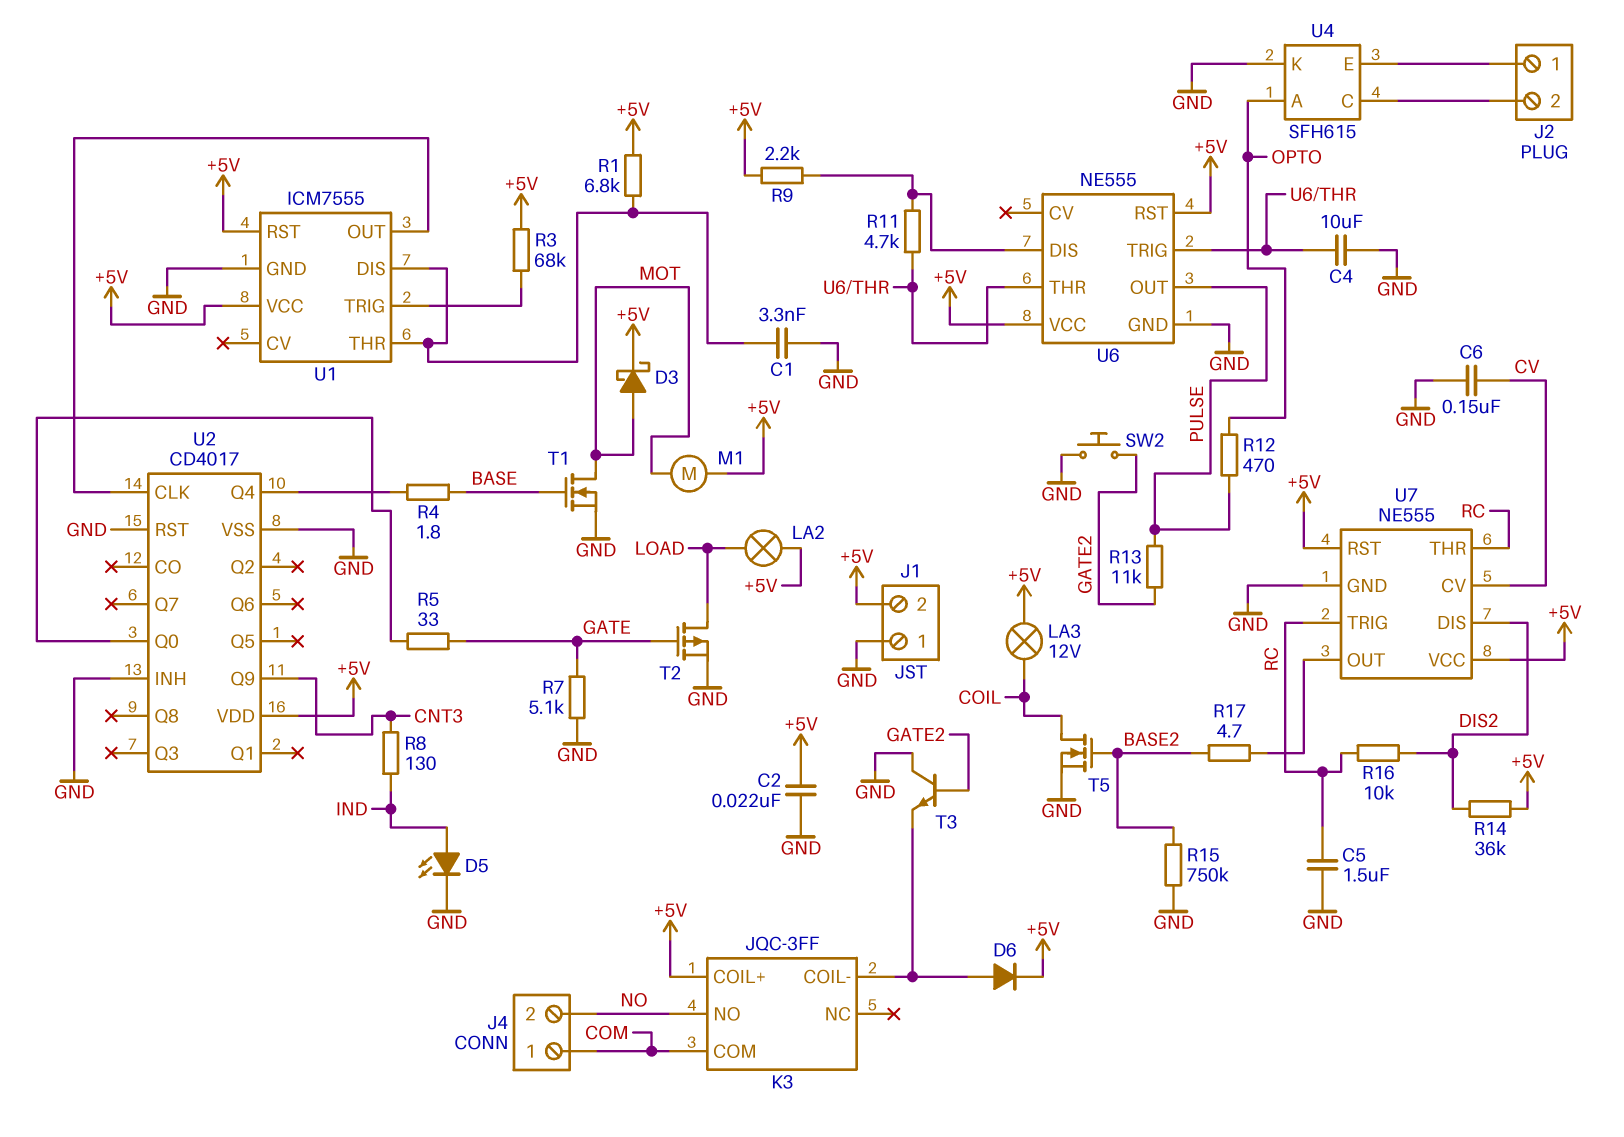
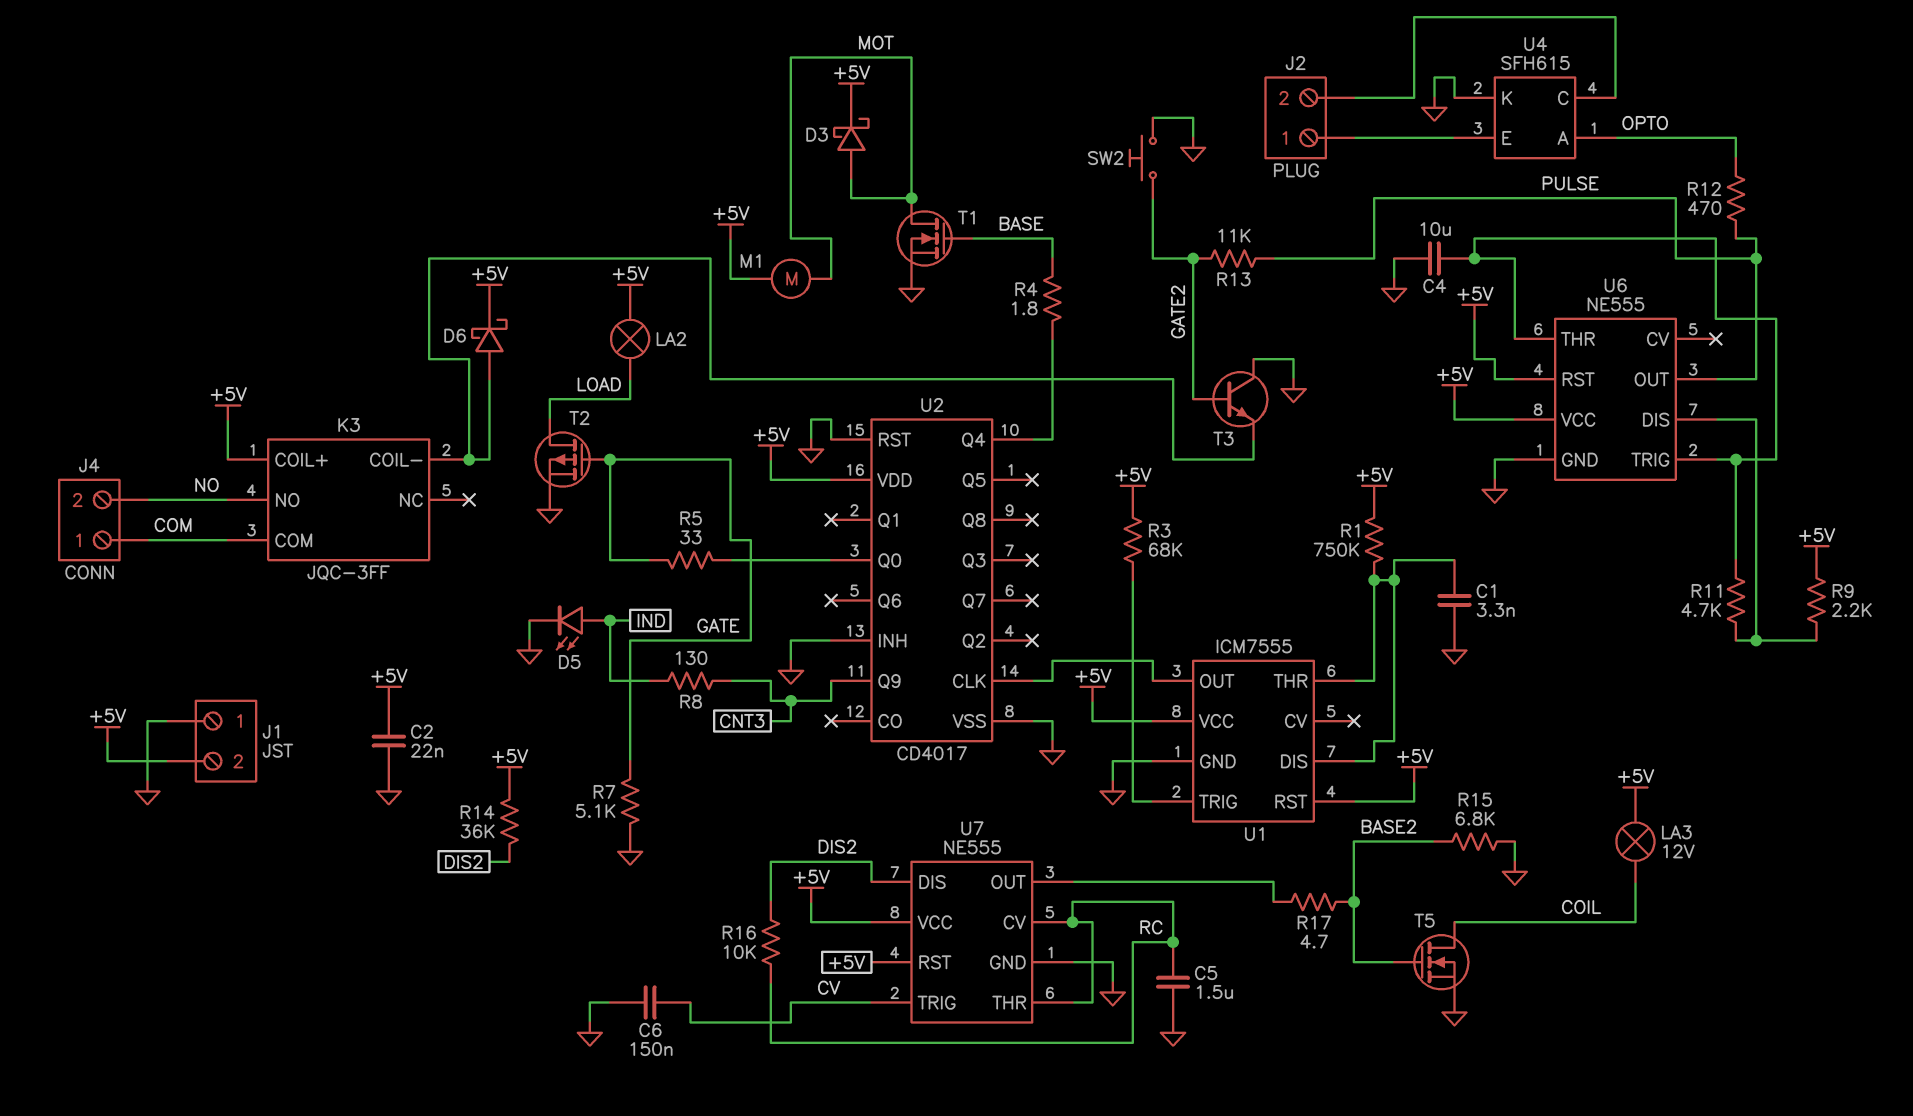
D6: diode (A K3/COIL-, K +5V) -> schottky (A K3/COIL-, K +5V)
R1: 6.8k (+5V, U1/DIS) -> 750k (+5V, U1/DIS)
R15: 750k (BASE2, GND) -> 6.8k (BASE2, GND)
U7 pin CV: CV -> RC
U7 pin TRIG: RC -> CV

